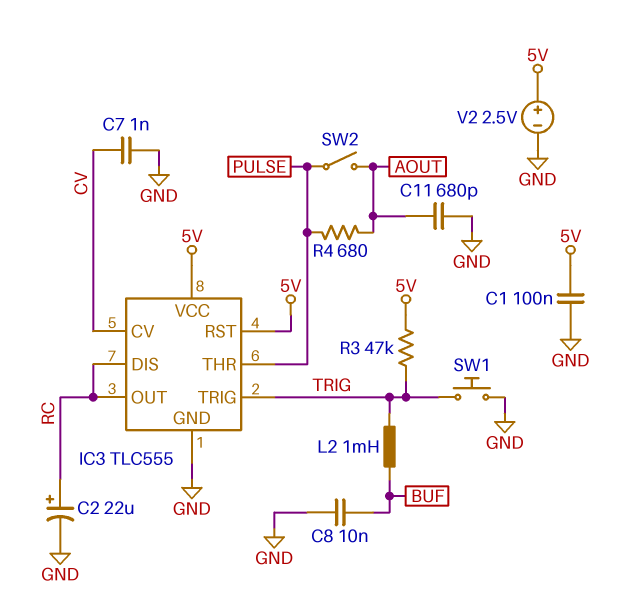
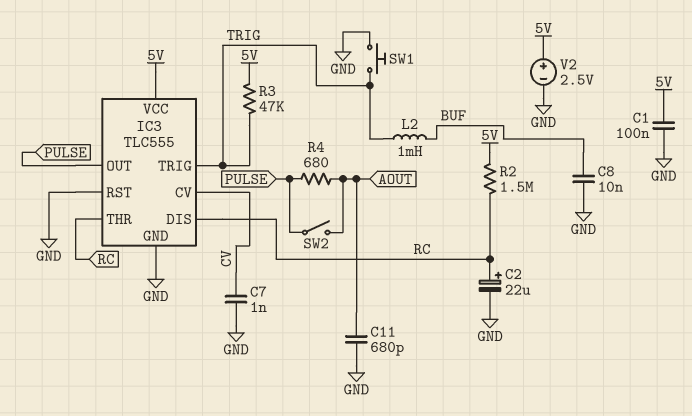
IC3 pin OUT: RC -> PULSE
IC3 pin RST: 5V -> GND
IC3 pin THR: PULSE -> RC
R2: none -> 1.5M (5V, RC)

